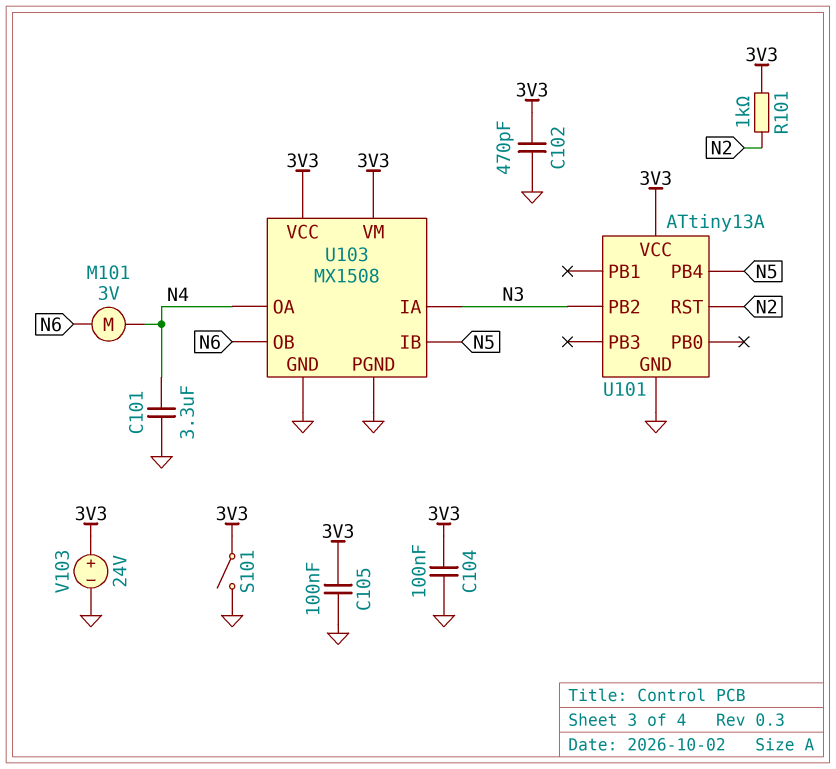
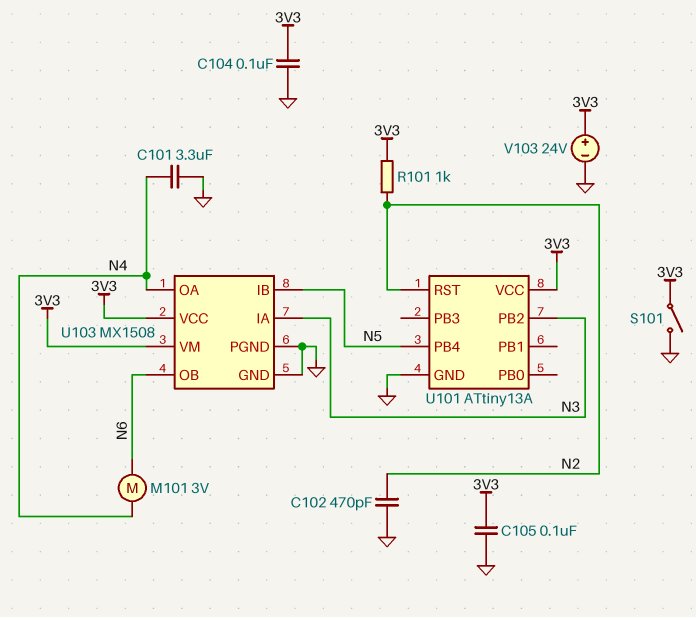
C102: 470pF (3V3, GND) -> 470pF (GND, N2)

